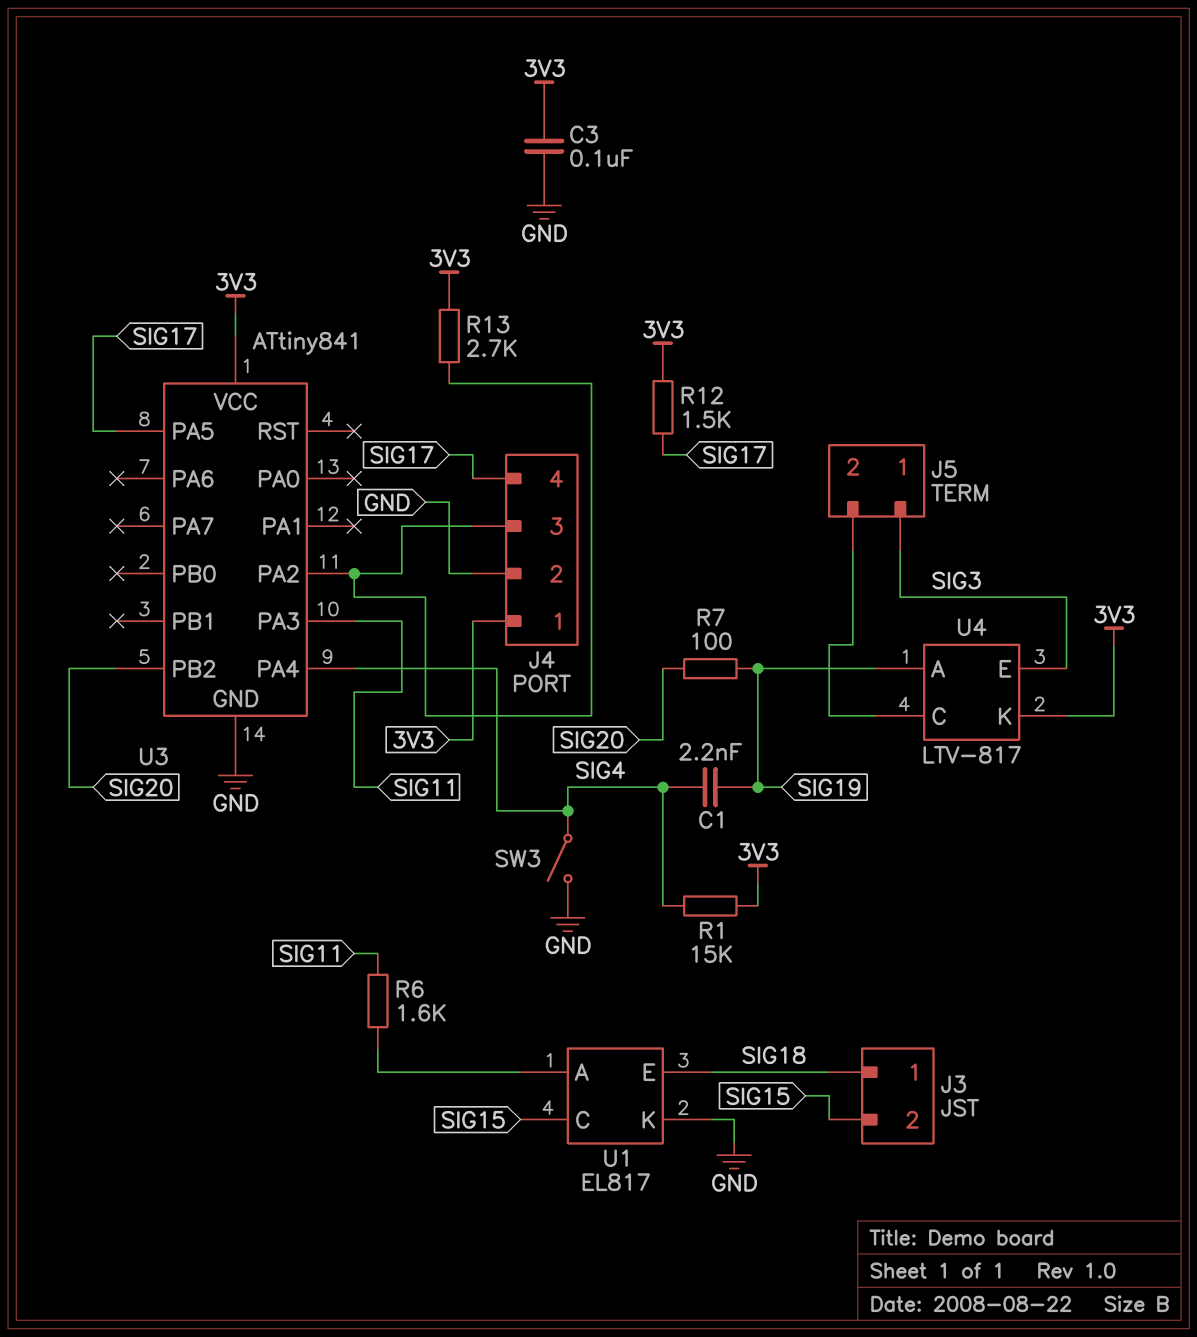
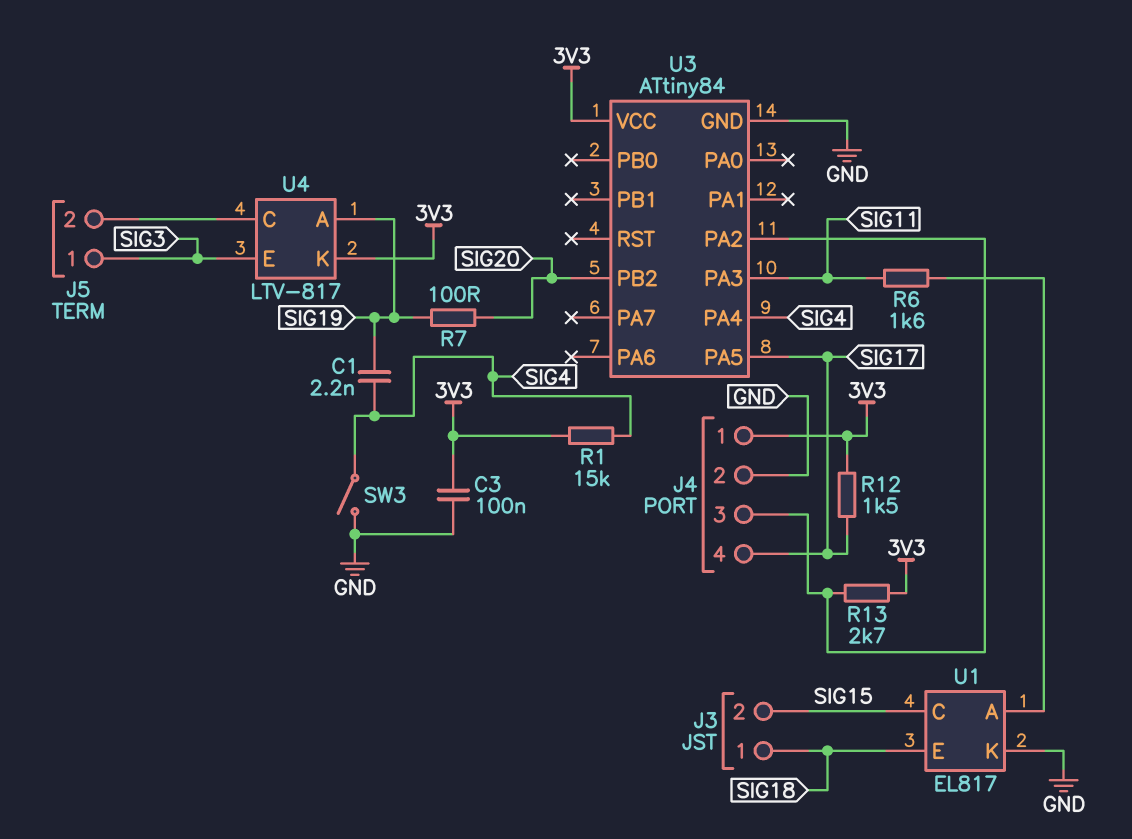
U3: ATtiny841 -> ATtiny84

